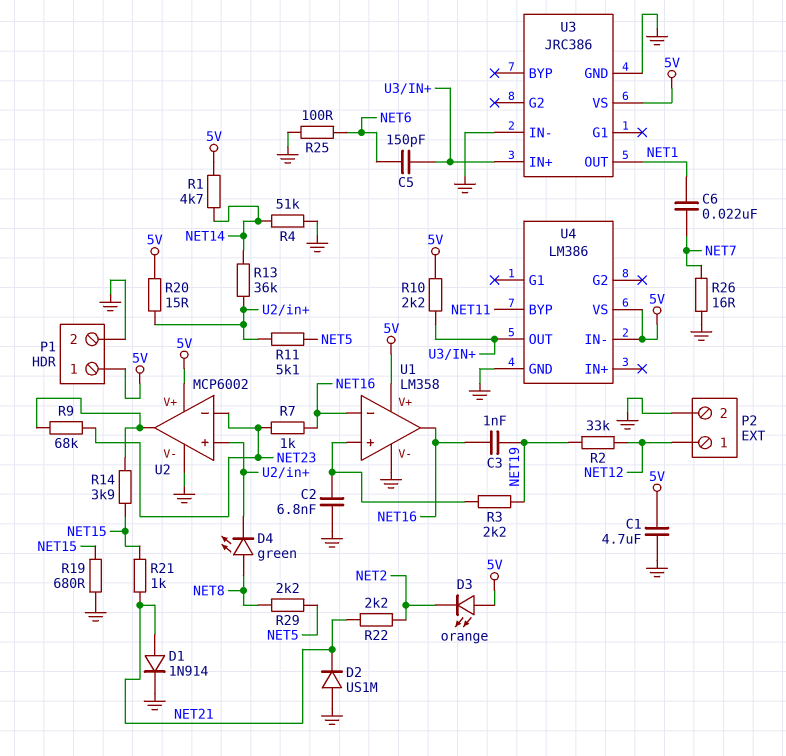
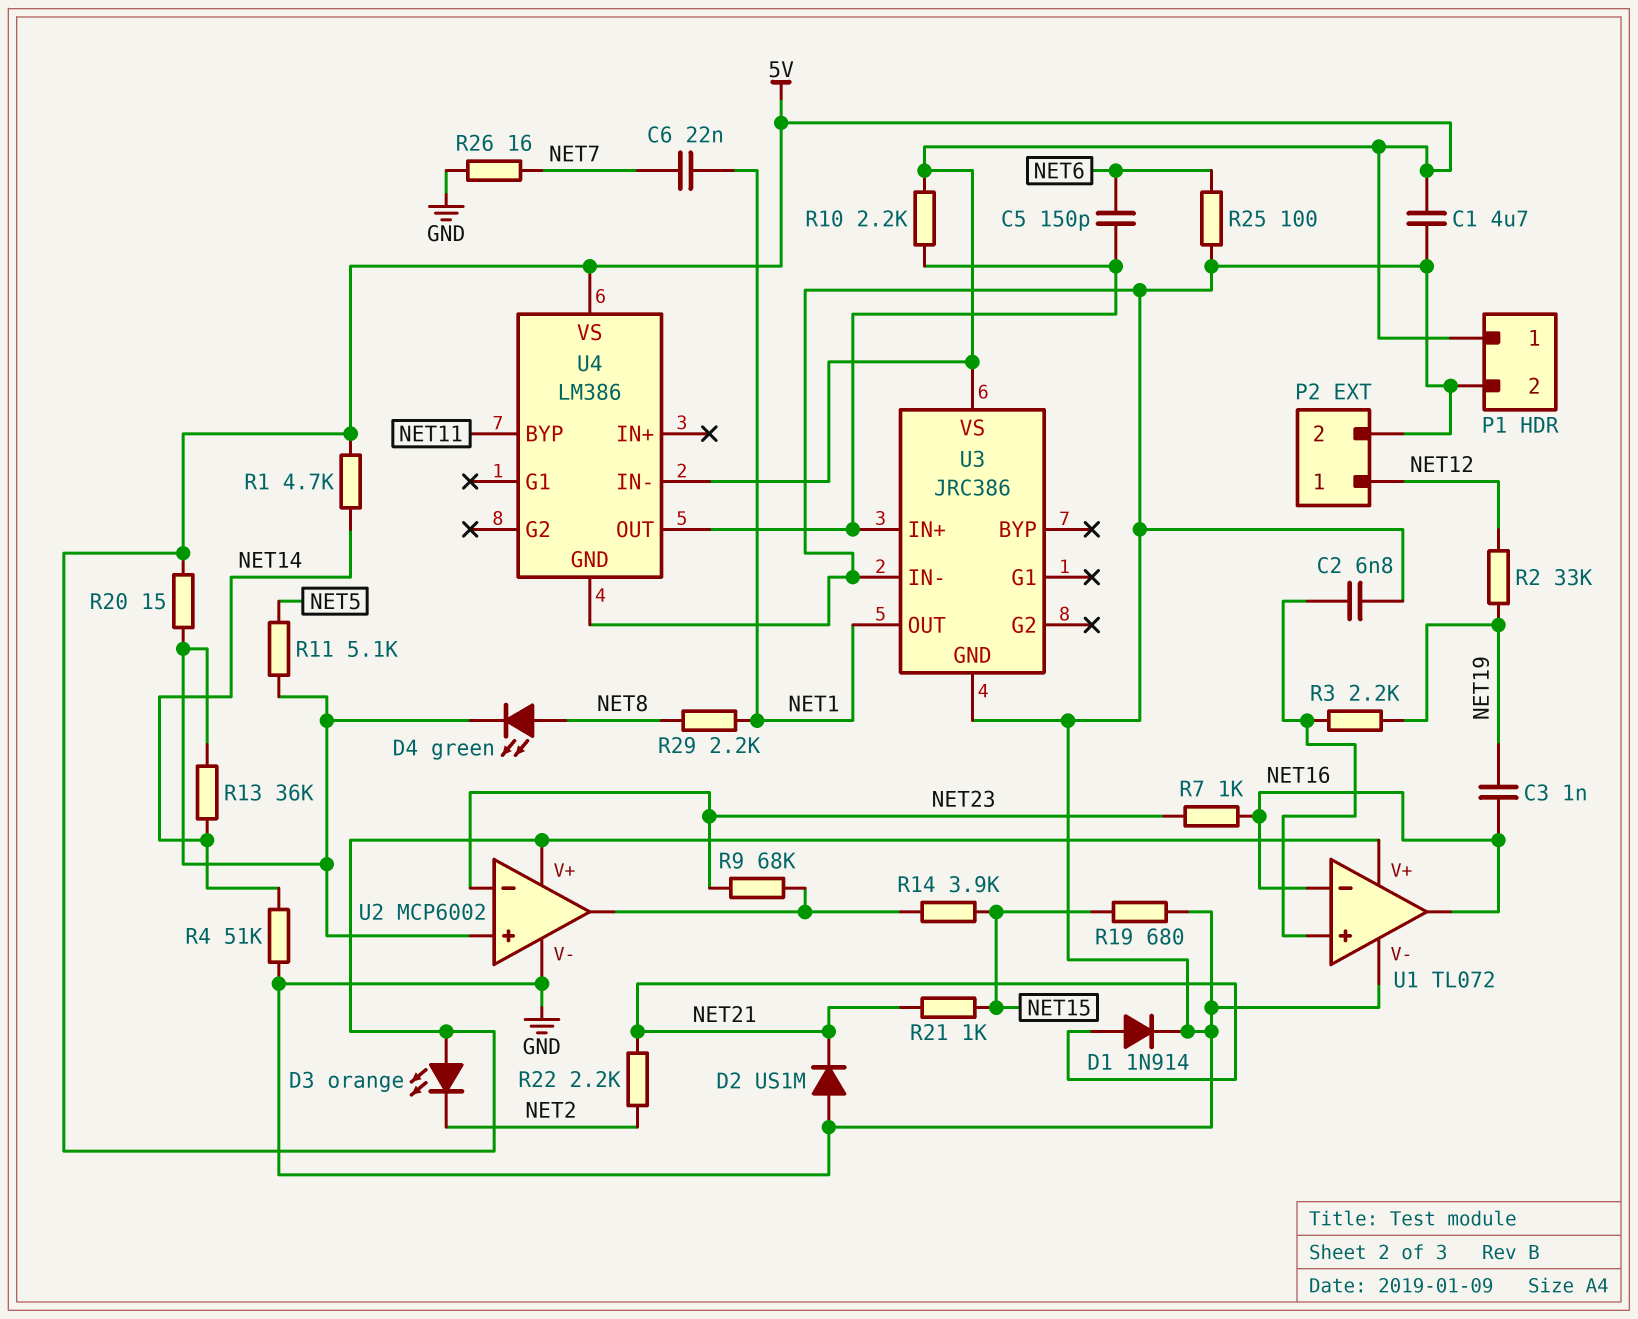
R29: 2.2k (NET5, NET8) -> 2.2k (NET1, NET8)
U1: LM358 -> TL072

